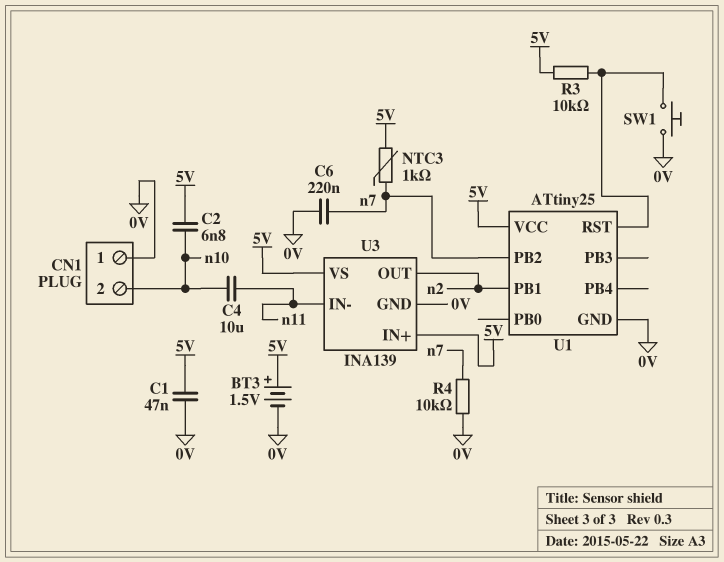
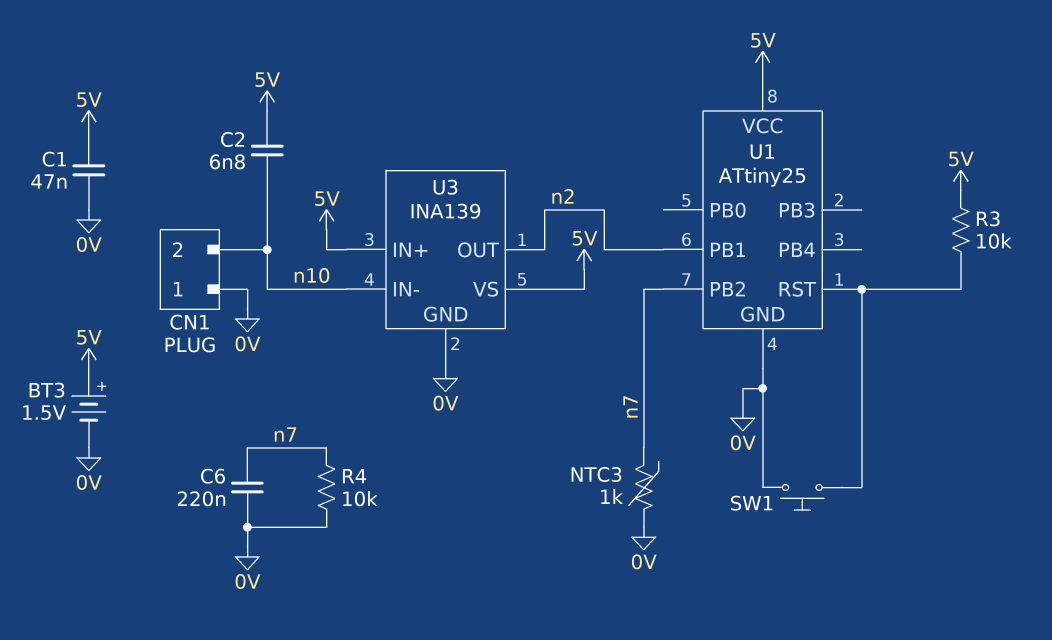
C4: 10uF (n10, n11) -> none
NTC3: 1k (5V, n7) -> 1k (0V, n7)
U3 pin IN-: n11 -> n10

